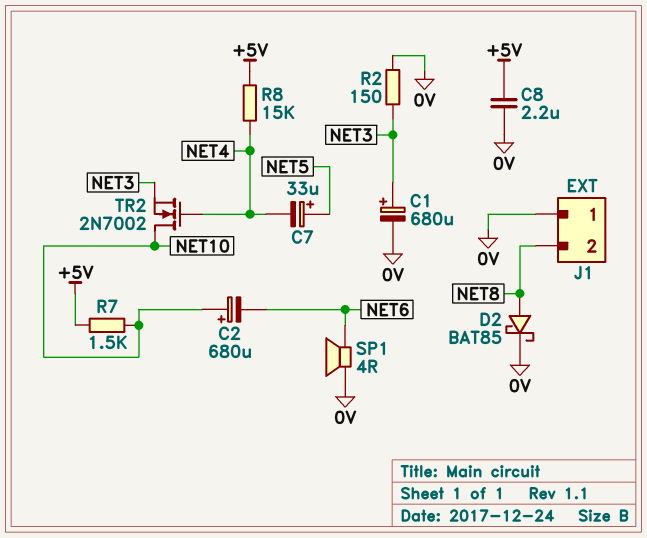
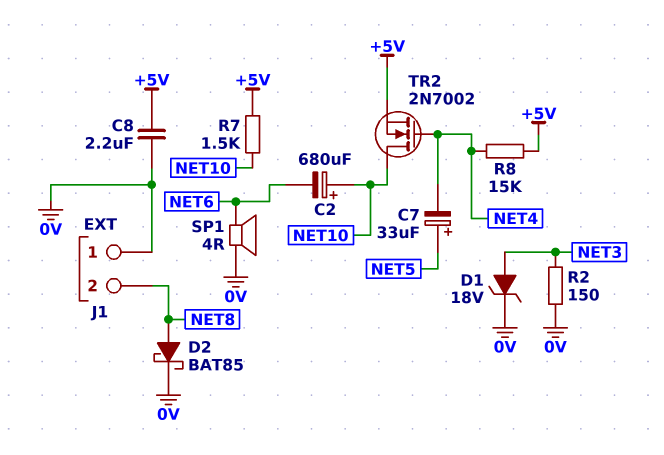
C1: 680uF (plus NET3, minus 0V) -> none
D1: none -> zener 18V (A NET3, K 0V)
TR2: NMOS 2N7002 (G NET4, D NET10, S NET3) -> NMOS 2N7002 (G NET4, D NET10, S +5V)

